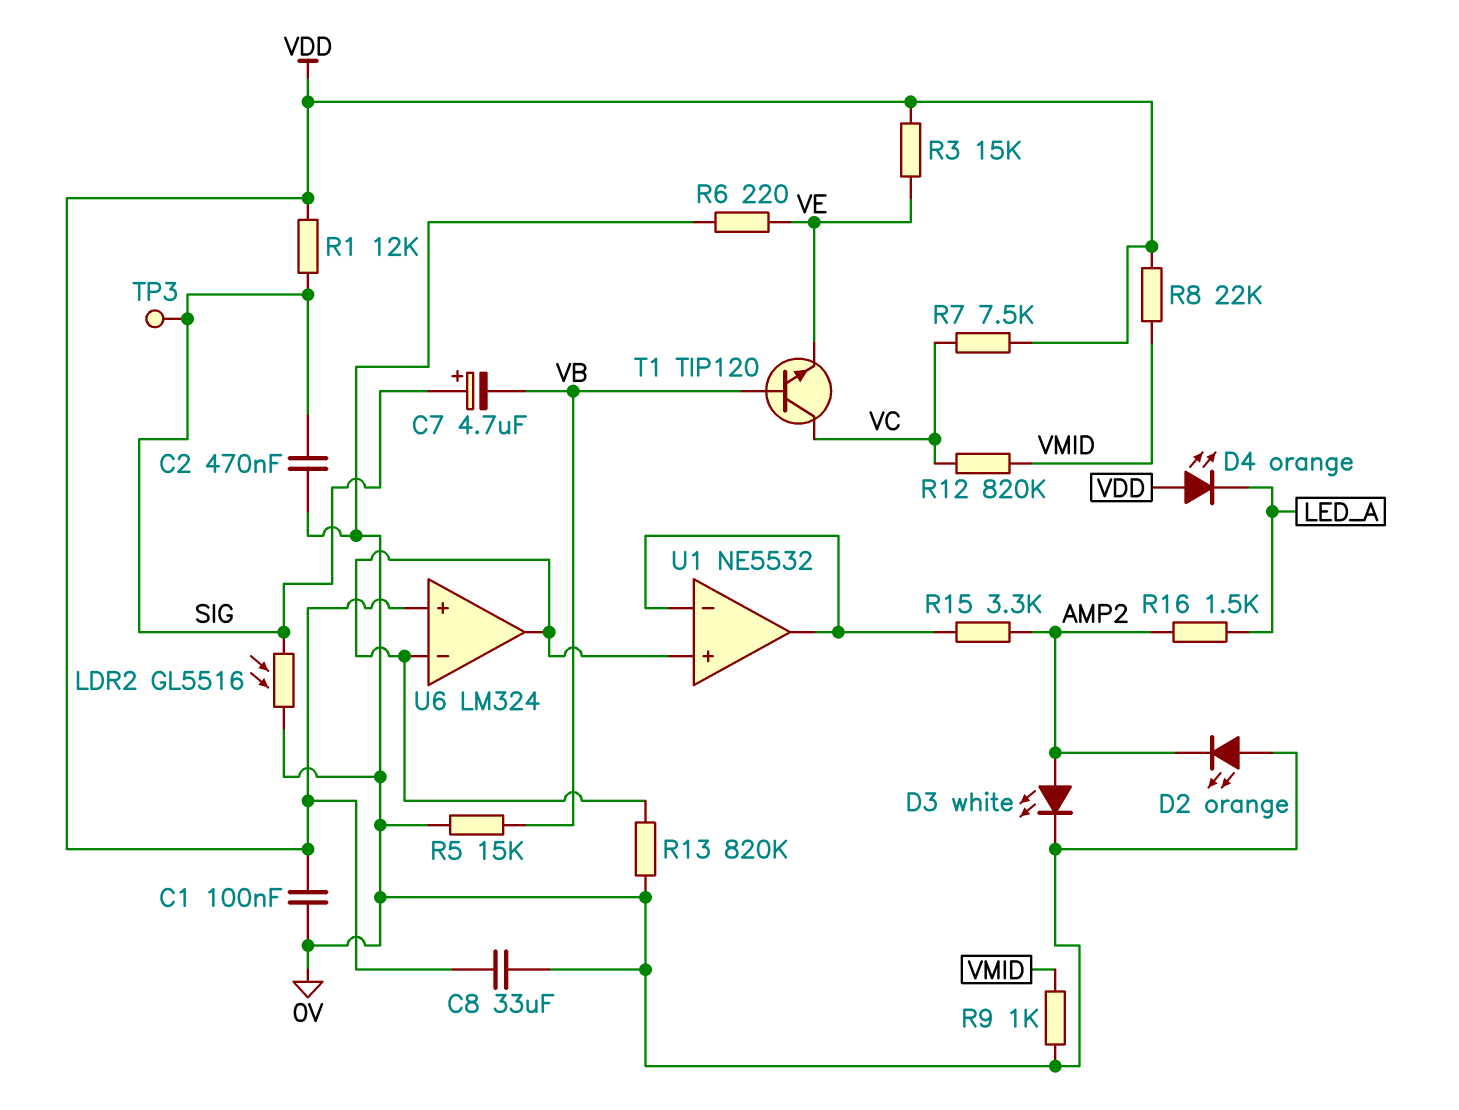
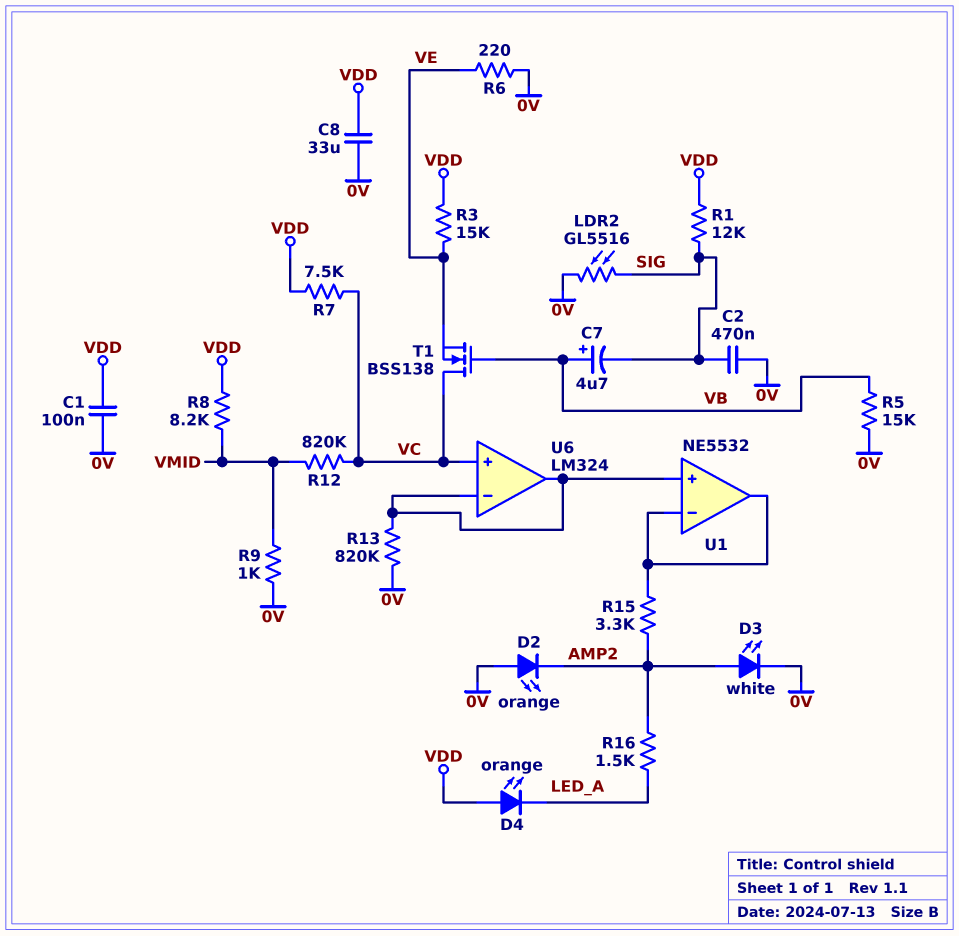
C7: 4.7uF (plus SIG, minus VB) -> 4.7uF (plus VB, minus SIG)
R8: 22k (VDD, VMID) -> 8.2k (VDD, VMID)
T1: NPN TIP120 (B VB, C VC, E VE) -> NMOS BSS138 (G VB, D VC, S VE)
TP3: test point (SIG) -> none
U6 pin in+: VDD -> VC

